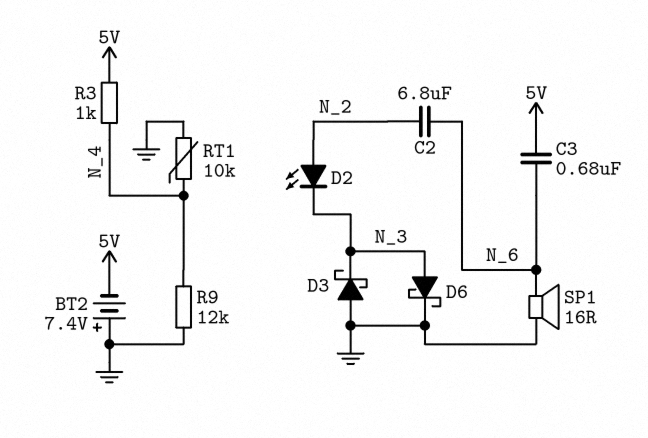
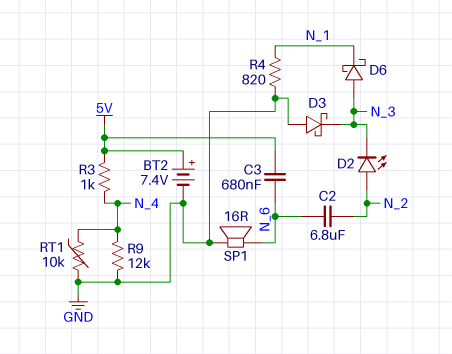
BT2: 7.4V (plus GND, minus 5V) -> 7.4V (plus 5V, minus GND)
D6: schottky (A N_3, K GND) -> schottky (A N_3, K N_1)
R4: none -> 820 (GND, N_1)

